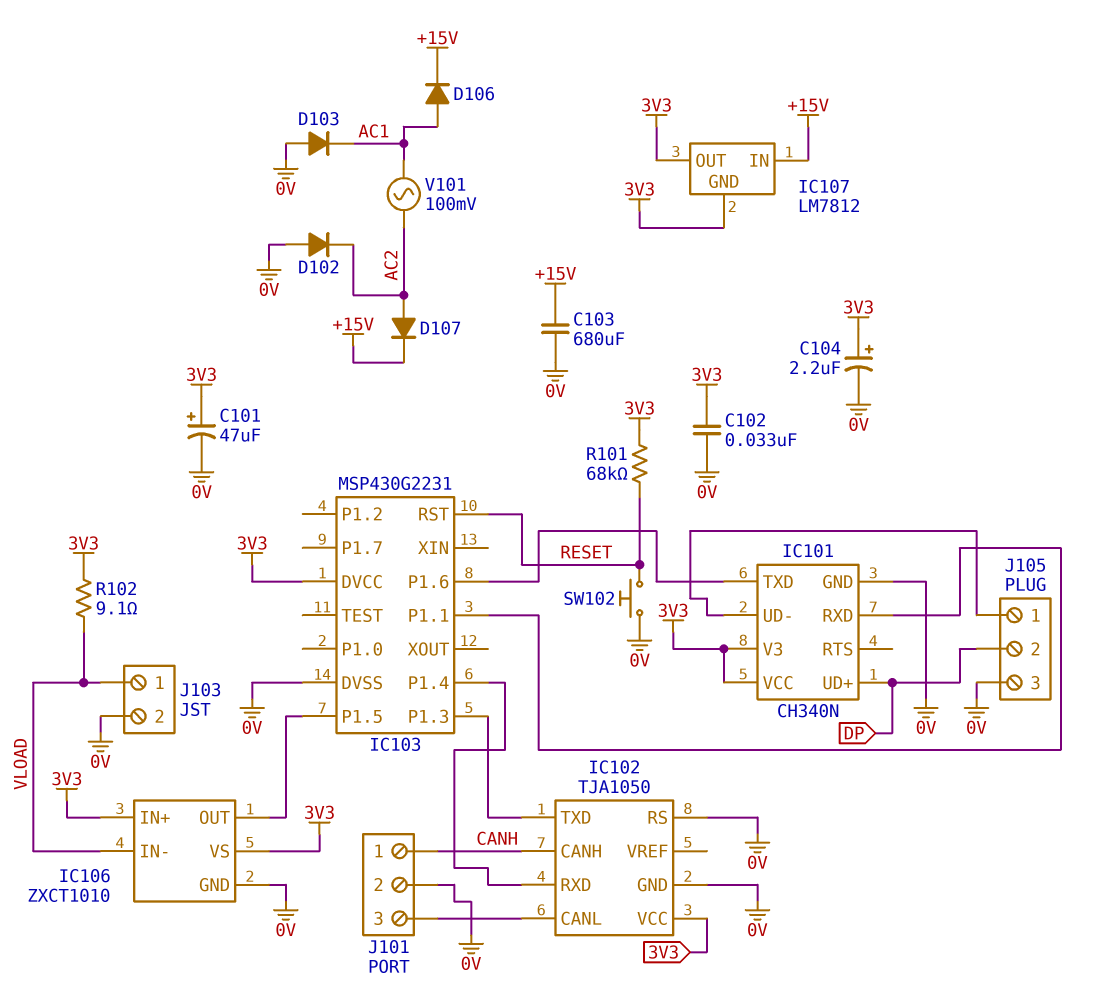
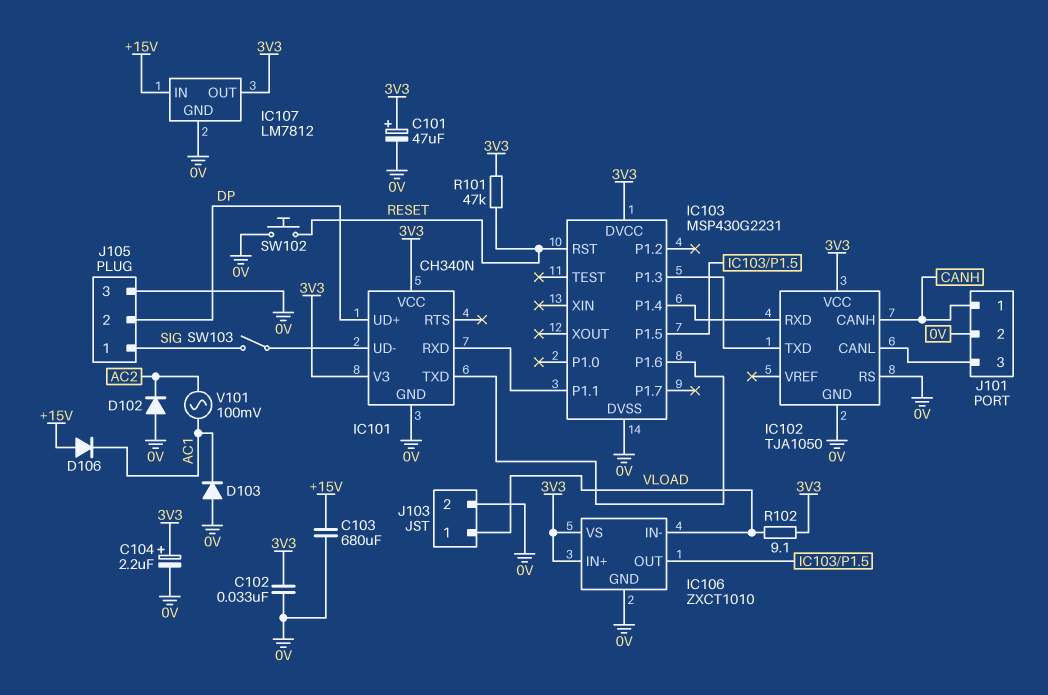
D106: diode (A AC1, K +15V) -> diode (A +15V, K AC1)
D107: diode (A AC2, K +15V) -> none
IC107 pin GND: 3V3 -> 0V
J105 pin 1: IC101/UD- -> SIG
R101: 68k (3V3, RESET) -> 47k (3V3, RESET)
SW103: none -> switch (IC101/UD-, SIG)

